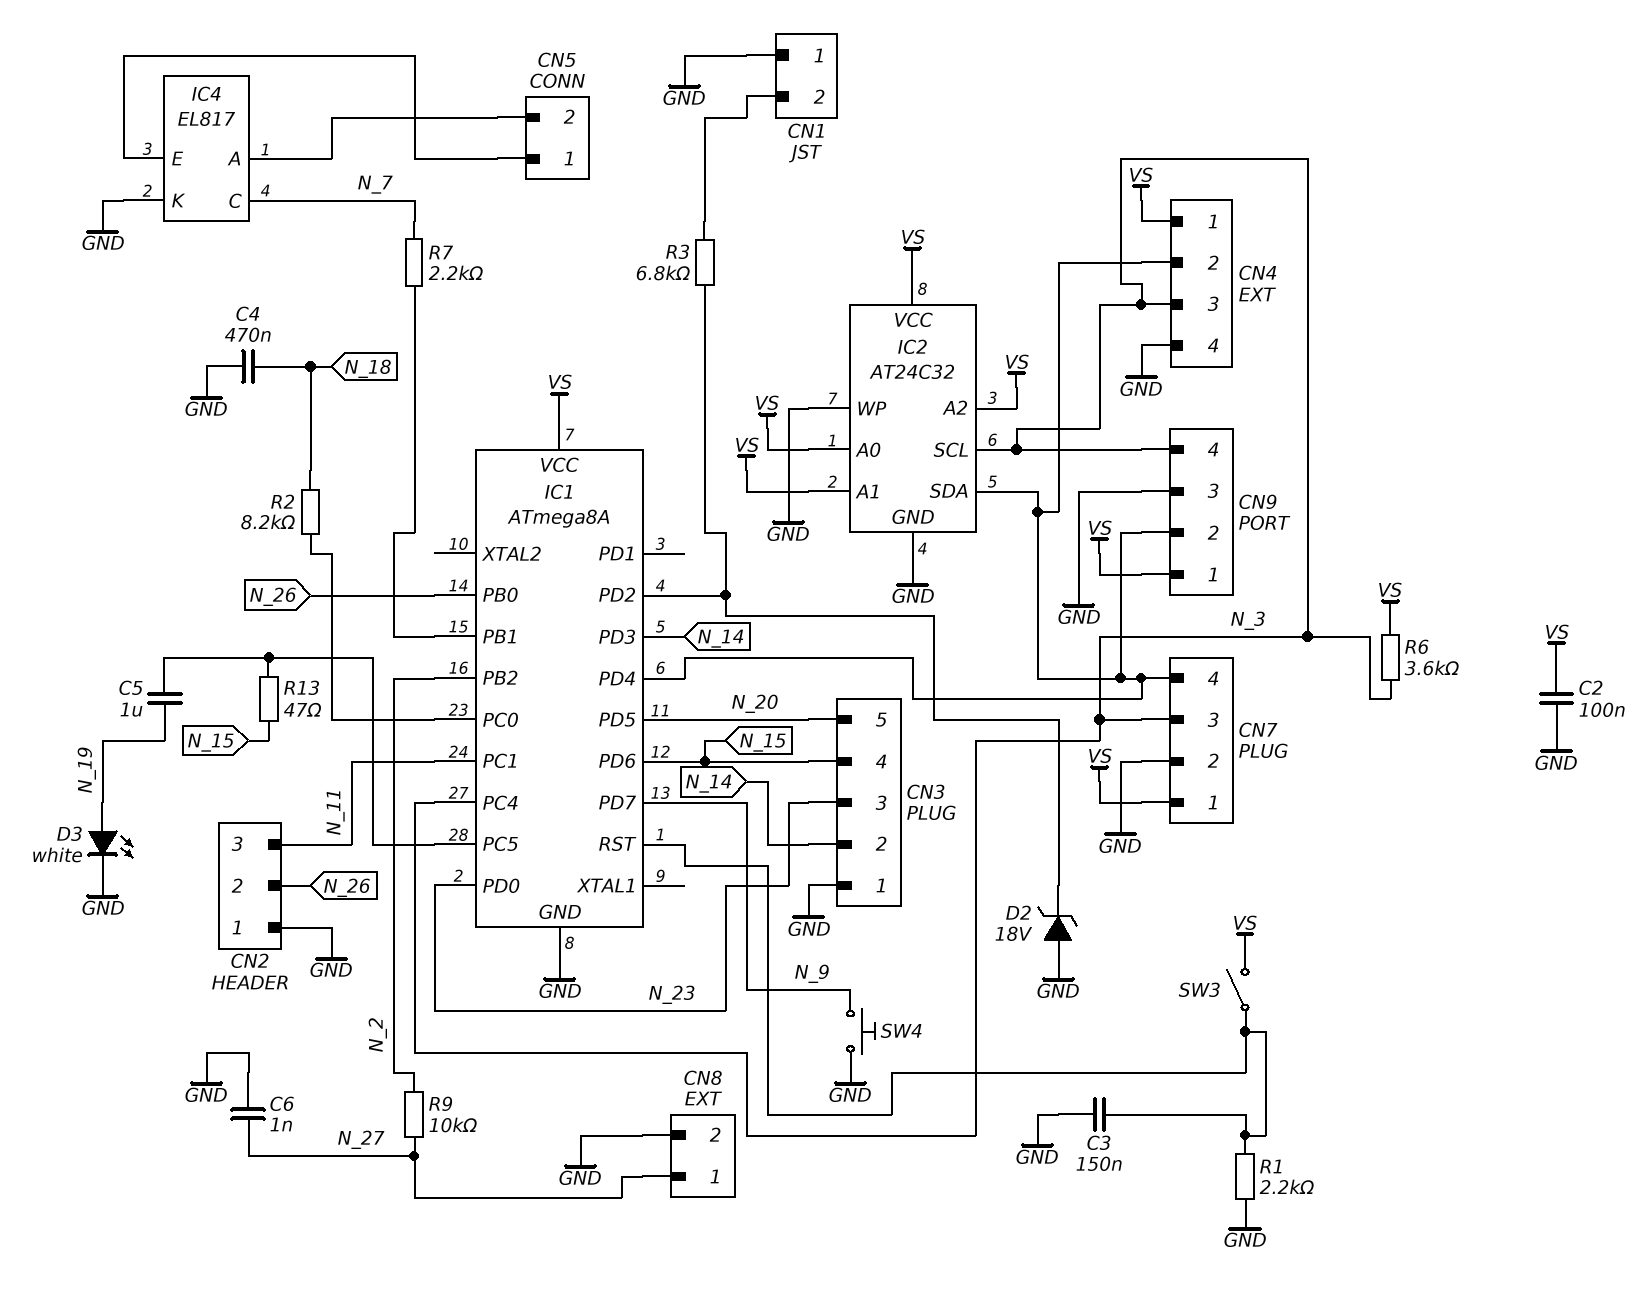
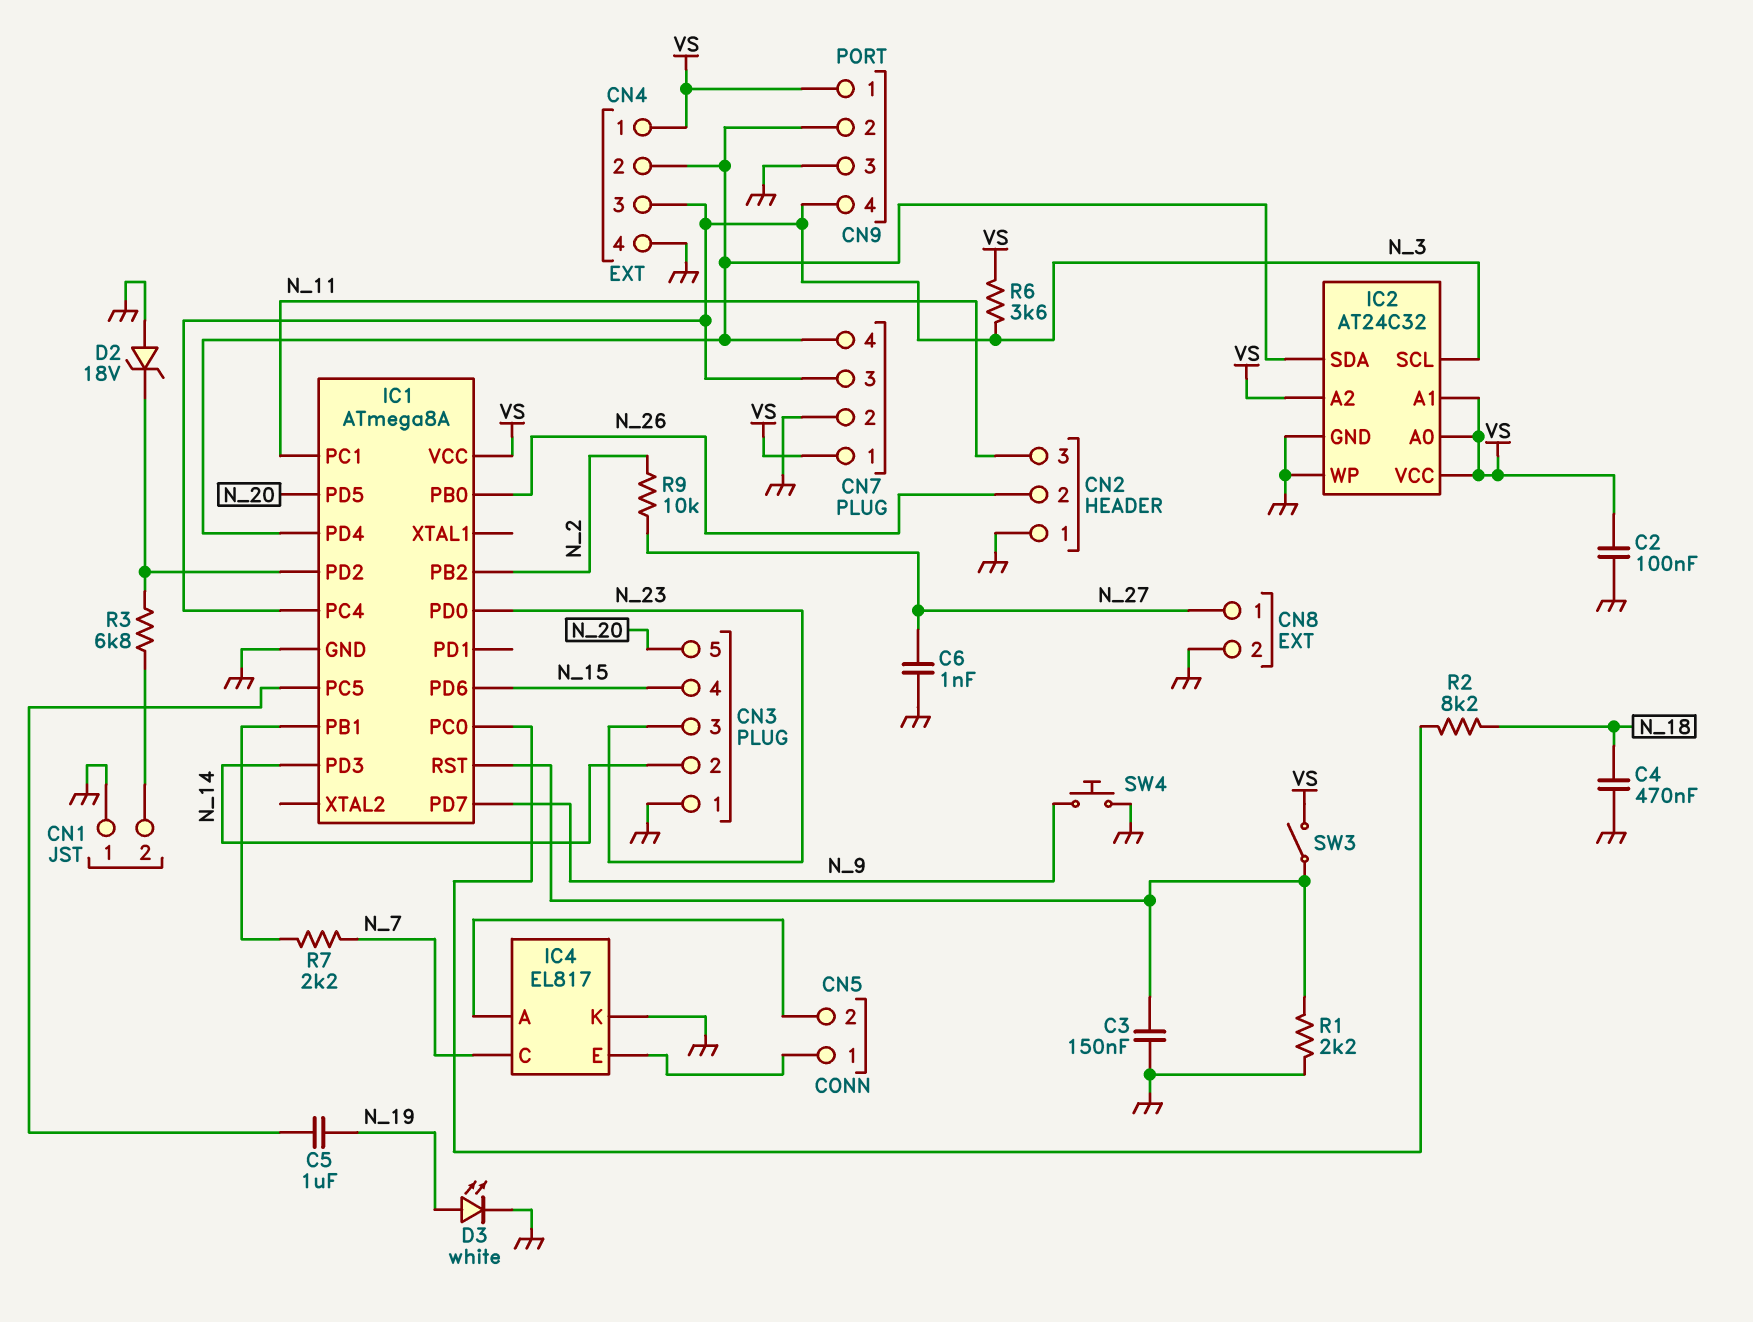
R13: 47 (IC1/PC5, N_15) -> none

